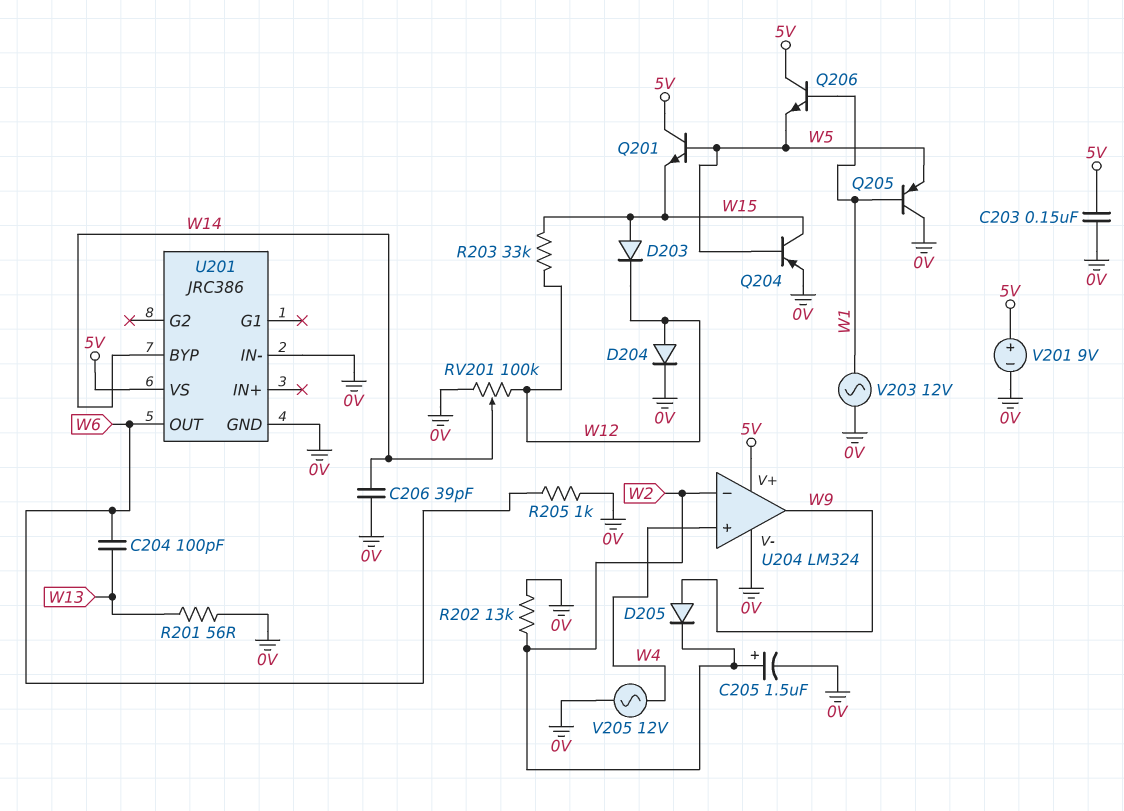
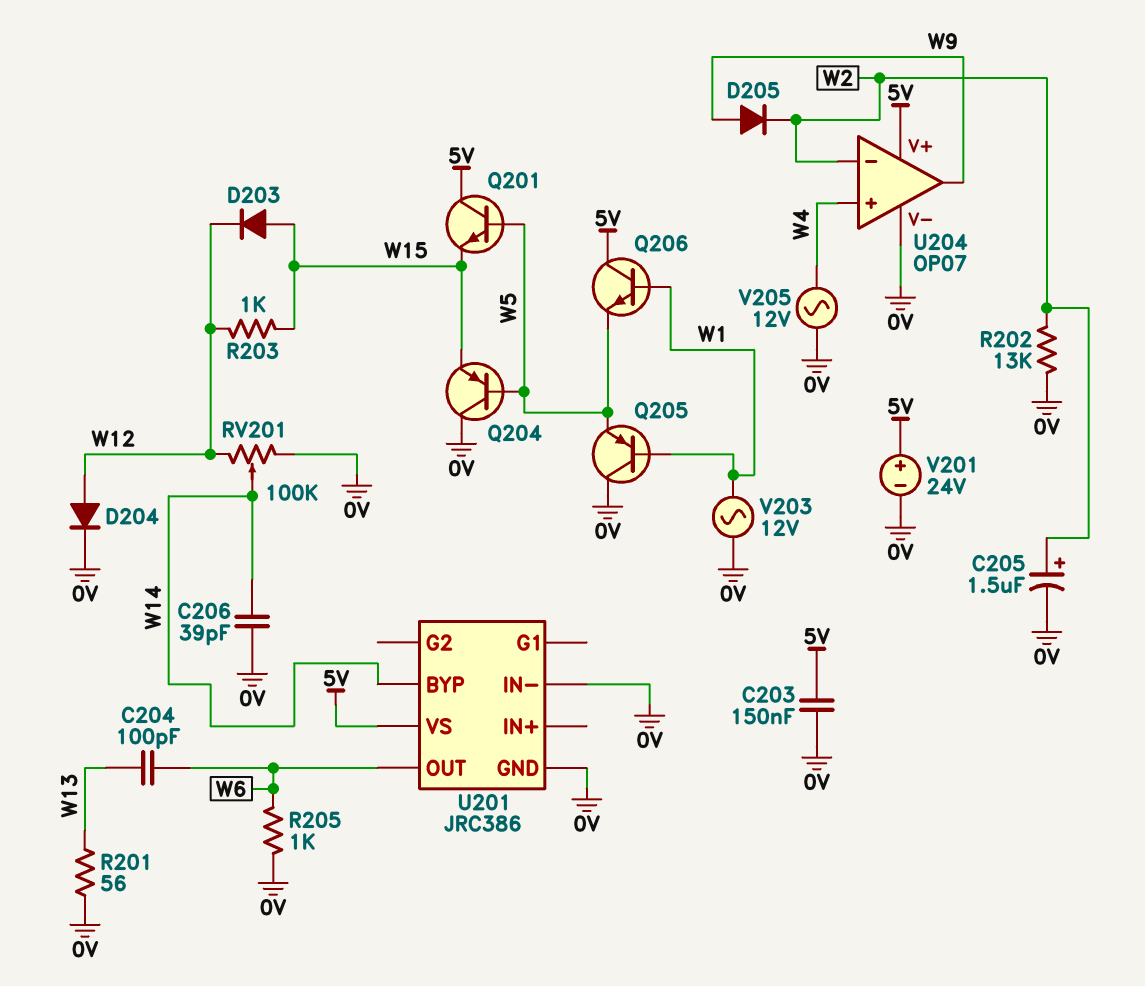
Q204: PNP (B W5, C W15, E 0V) -> PNP (B W5, C 0V, E W15)
R203: 33k (W12, W15) -> 1k (W12, W15)
U204: LM324 -> OP07
V201: 9V (plus 5V, minus 0V) -> 24V (plus 5V, minus 0V)

